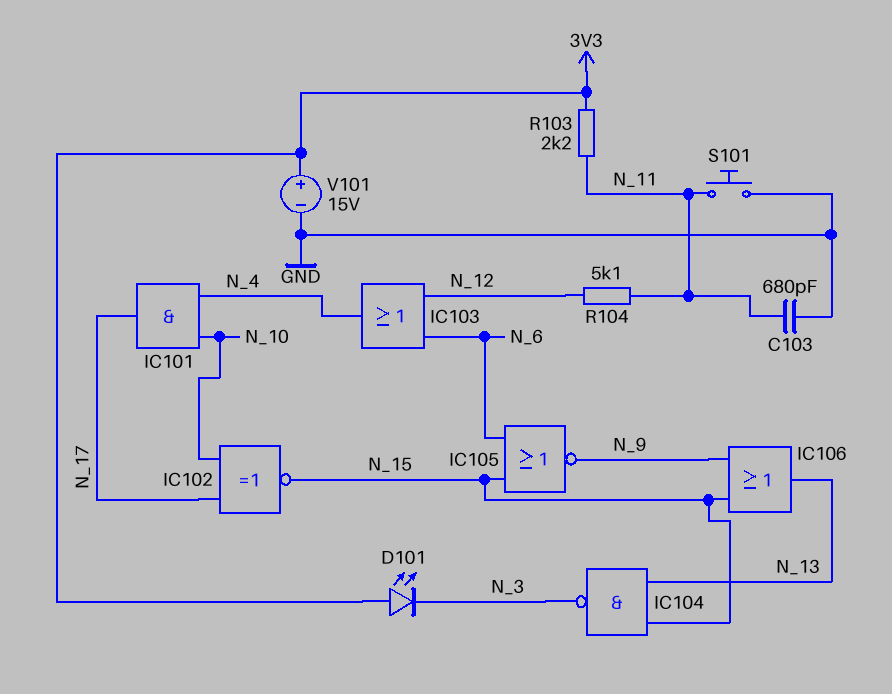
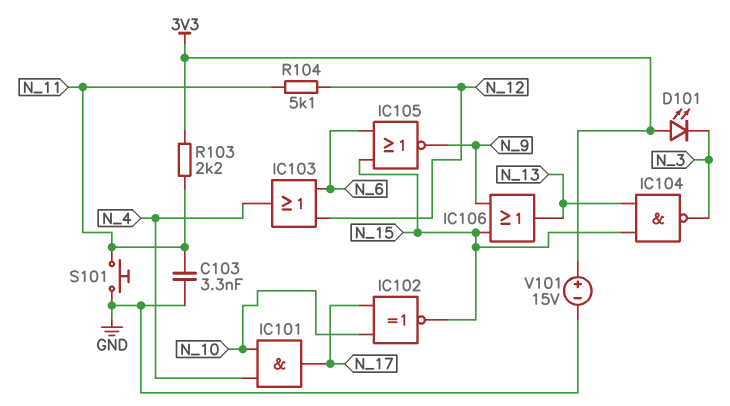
C103: 680pF (GND, N_11) -> 3.3nF (GND, N_11)

